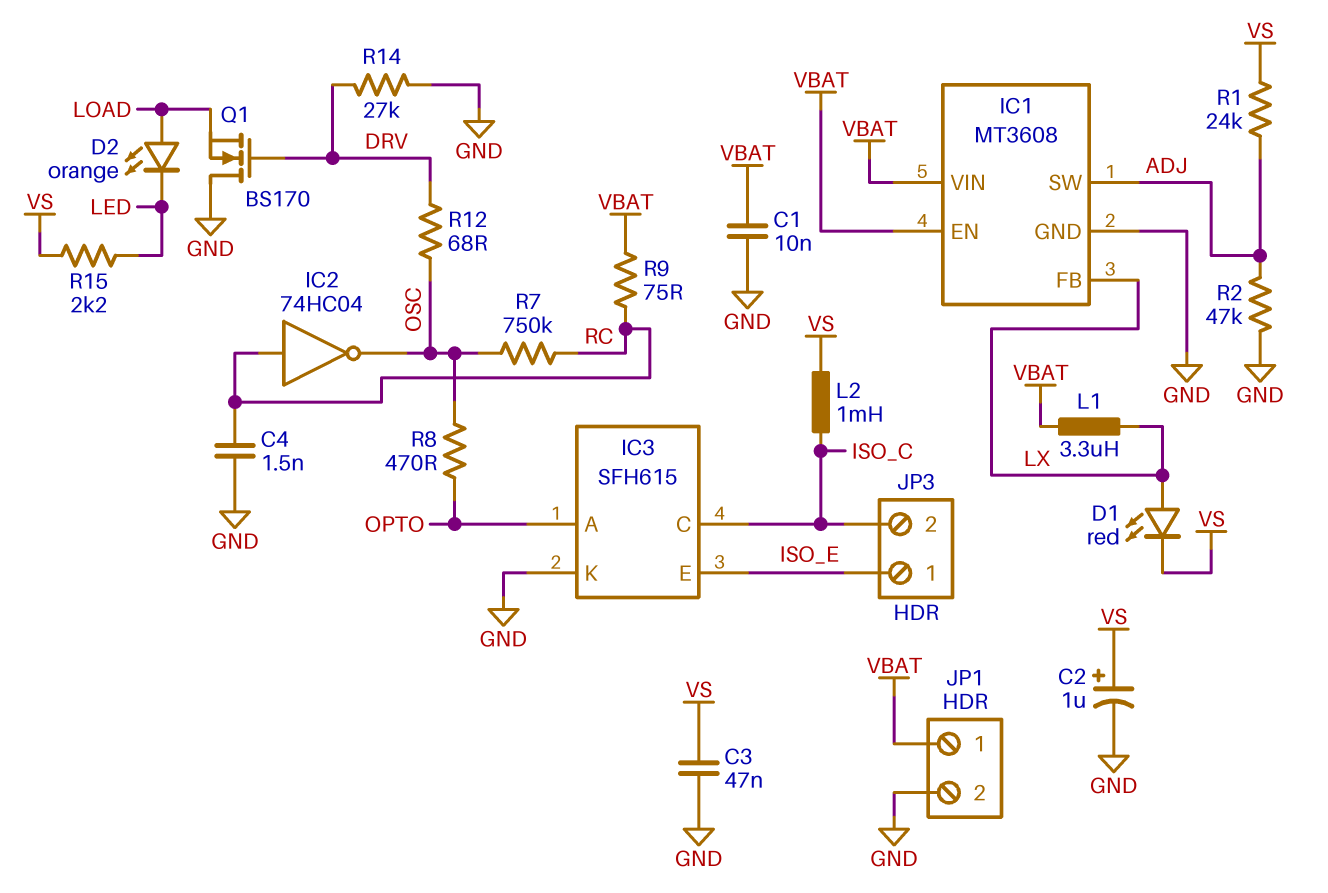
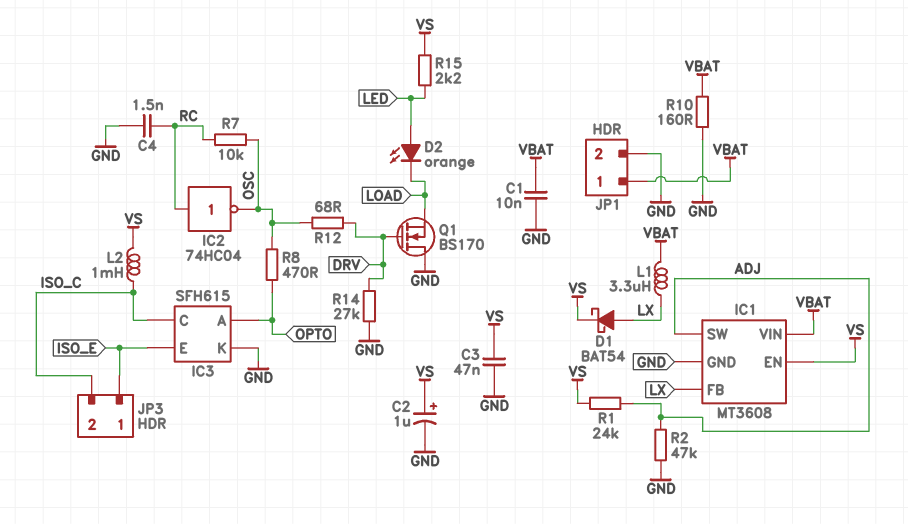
D1: LED red (A LX, K VS) -> schottky BAT54 (A LX, K VS)
D2: LED orange (A LOAD, K LED) -> LED orange (A LED, K LOAD)
IC1 pin EN: VBAT -> VS
R7: 750k (OSC, RC) -> 10k (OSC, RC)
R9: 75 (RC, VBAT) -> none
R10: none -> 160 (GND, VBAT)

